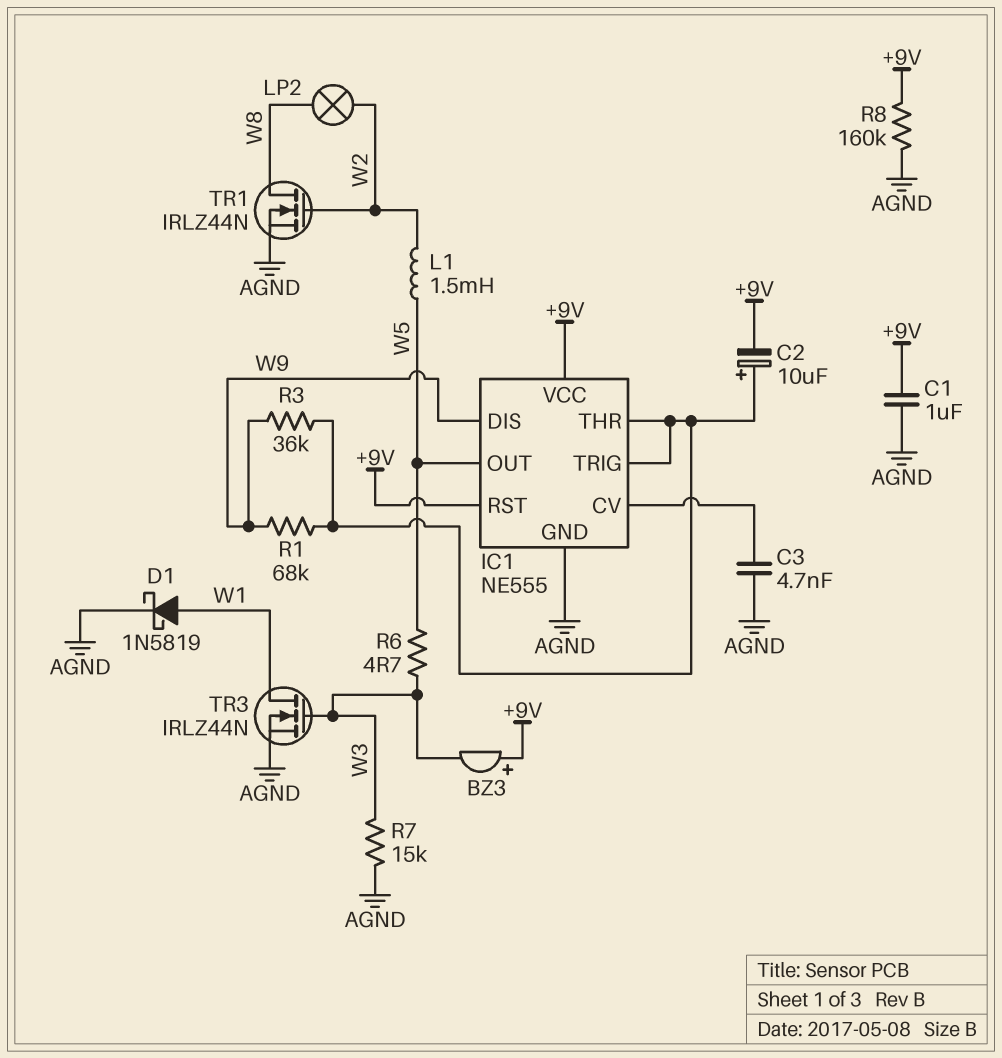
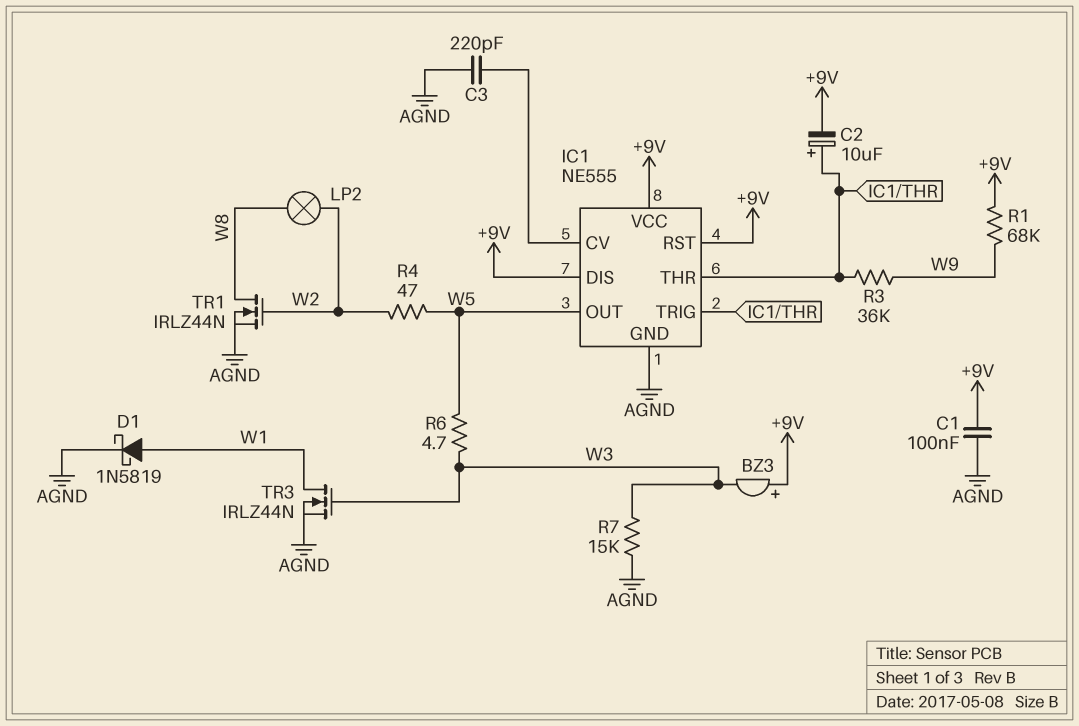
C1: 1uF (+9V, AGND) -> 100nF (+9V, AGND)
C3: 4.7nF (AGND, IC1/CV) -> 220pF (AGND, IC1/CV)
IC1 pin DIS: W9 -> +9V
L1: 1.5mH (W2, W5) -> none
R1: 68k (IC1/THR, W9) -> 68k (+9V, W9)
R4: none -> 47 (W2, W5)
R8: 160k (+9V, AGND) -> none

